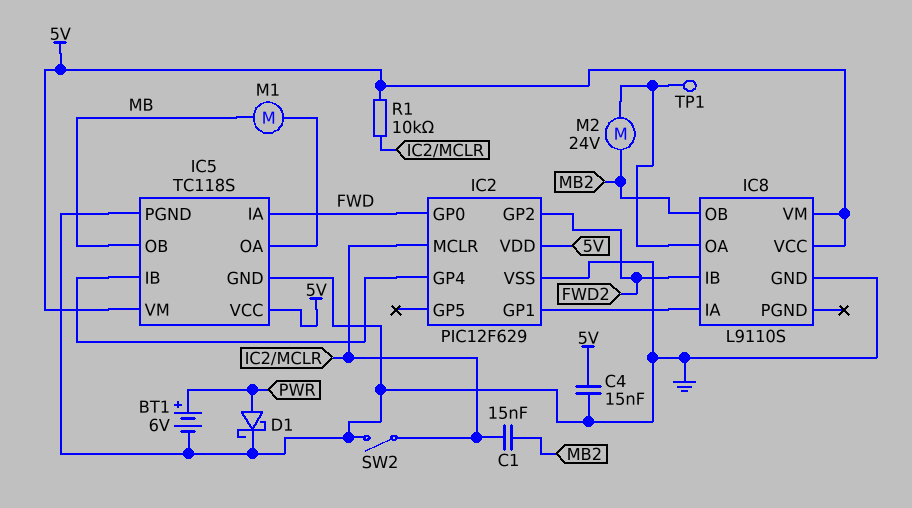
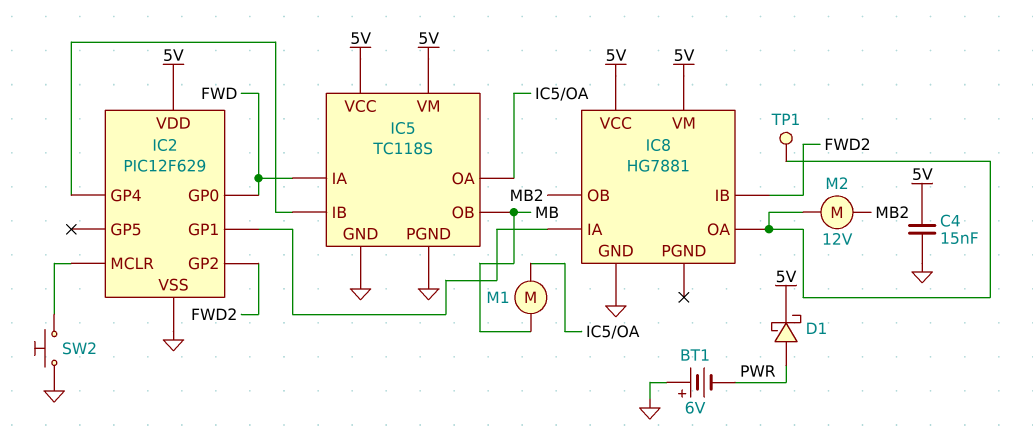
BT1: 6V (plus PWR, minus GND) -> 6V (plus GND, minus PWR)
C1: 15nF (IC2/MCLR, MB2) -> none
D1: schottky (A PWR, K GND) -> schottky (A PWR, K 5V)
IC8: L9110S -> HG7881
M2: motor 24V (IC8/OA, MB2) -> motor 12V (IC8/OA, MB2)
R1: 10k (5V, IC2/MCLR) -> none
SW2: switch (GND, IC2/MCLR) -> button (GND, IC2/MCLR)

